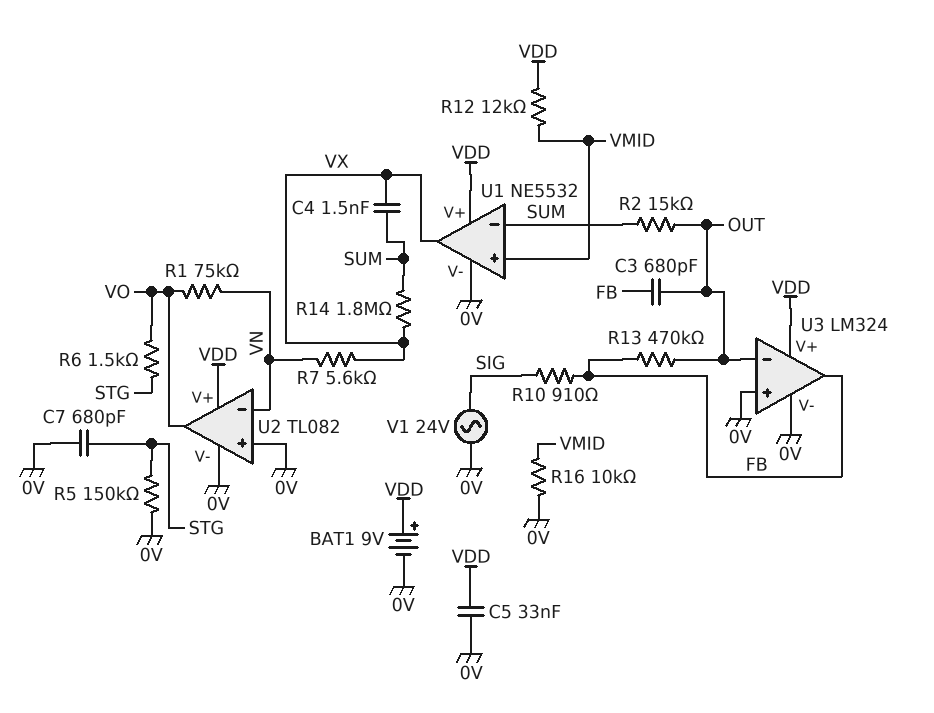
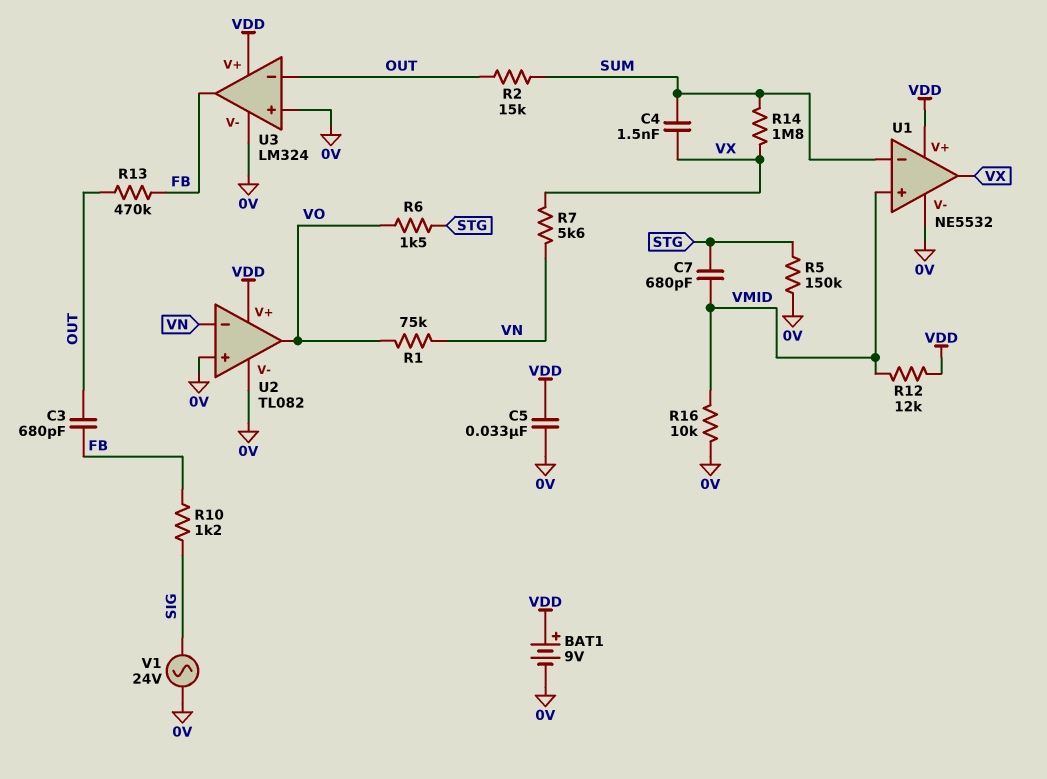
C7: 680pF (0V, STG) -> 680pF (STG, VMID)
R10: 910 (FB, SIG) -> 1.2k (FB, SIG)

